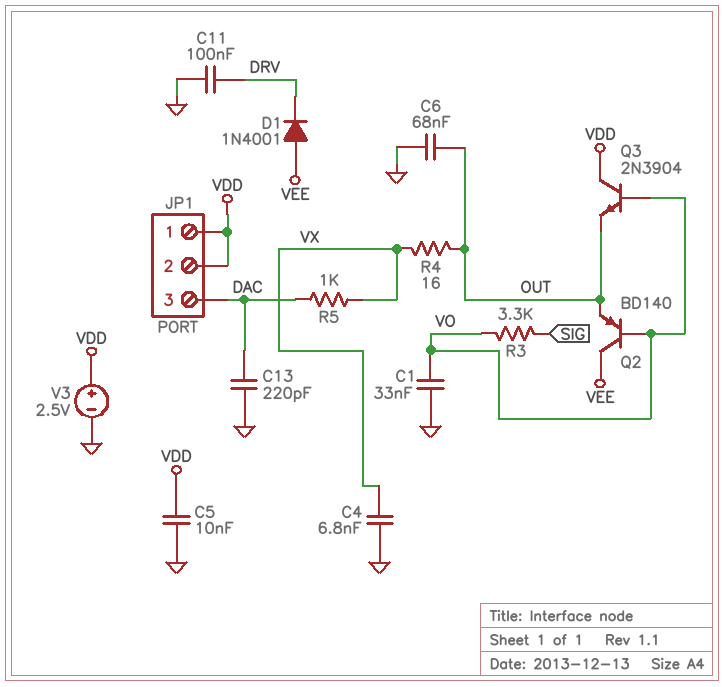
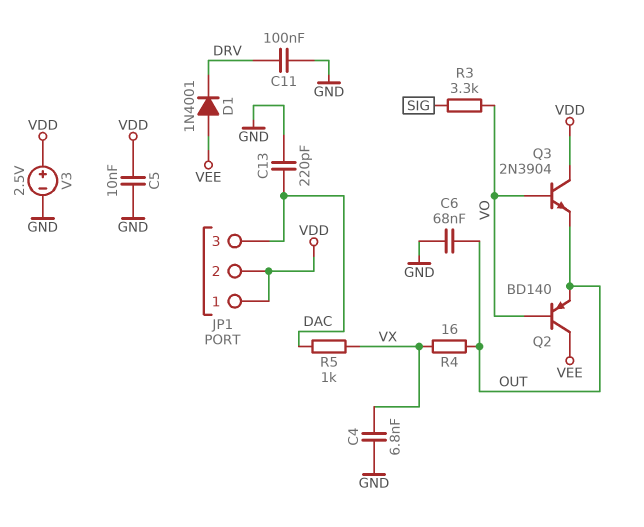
C1: 33nF (GND, VO) -> none

